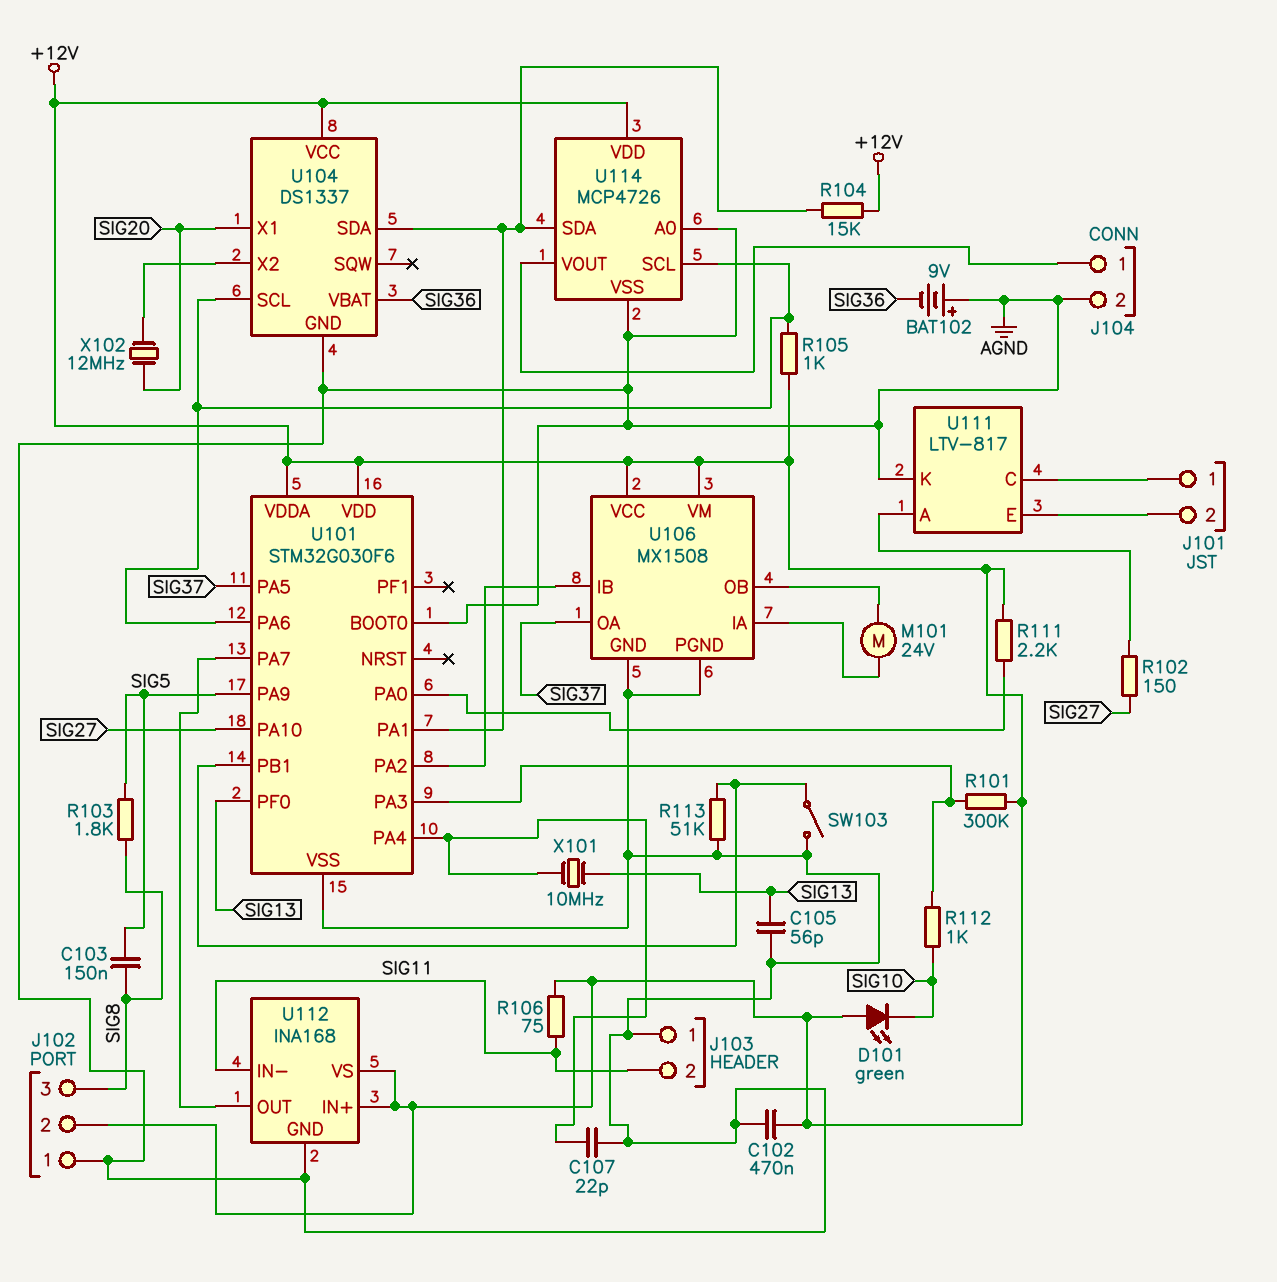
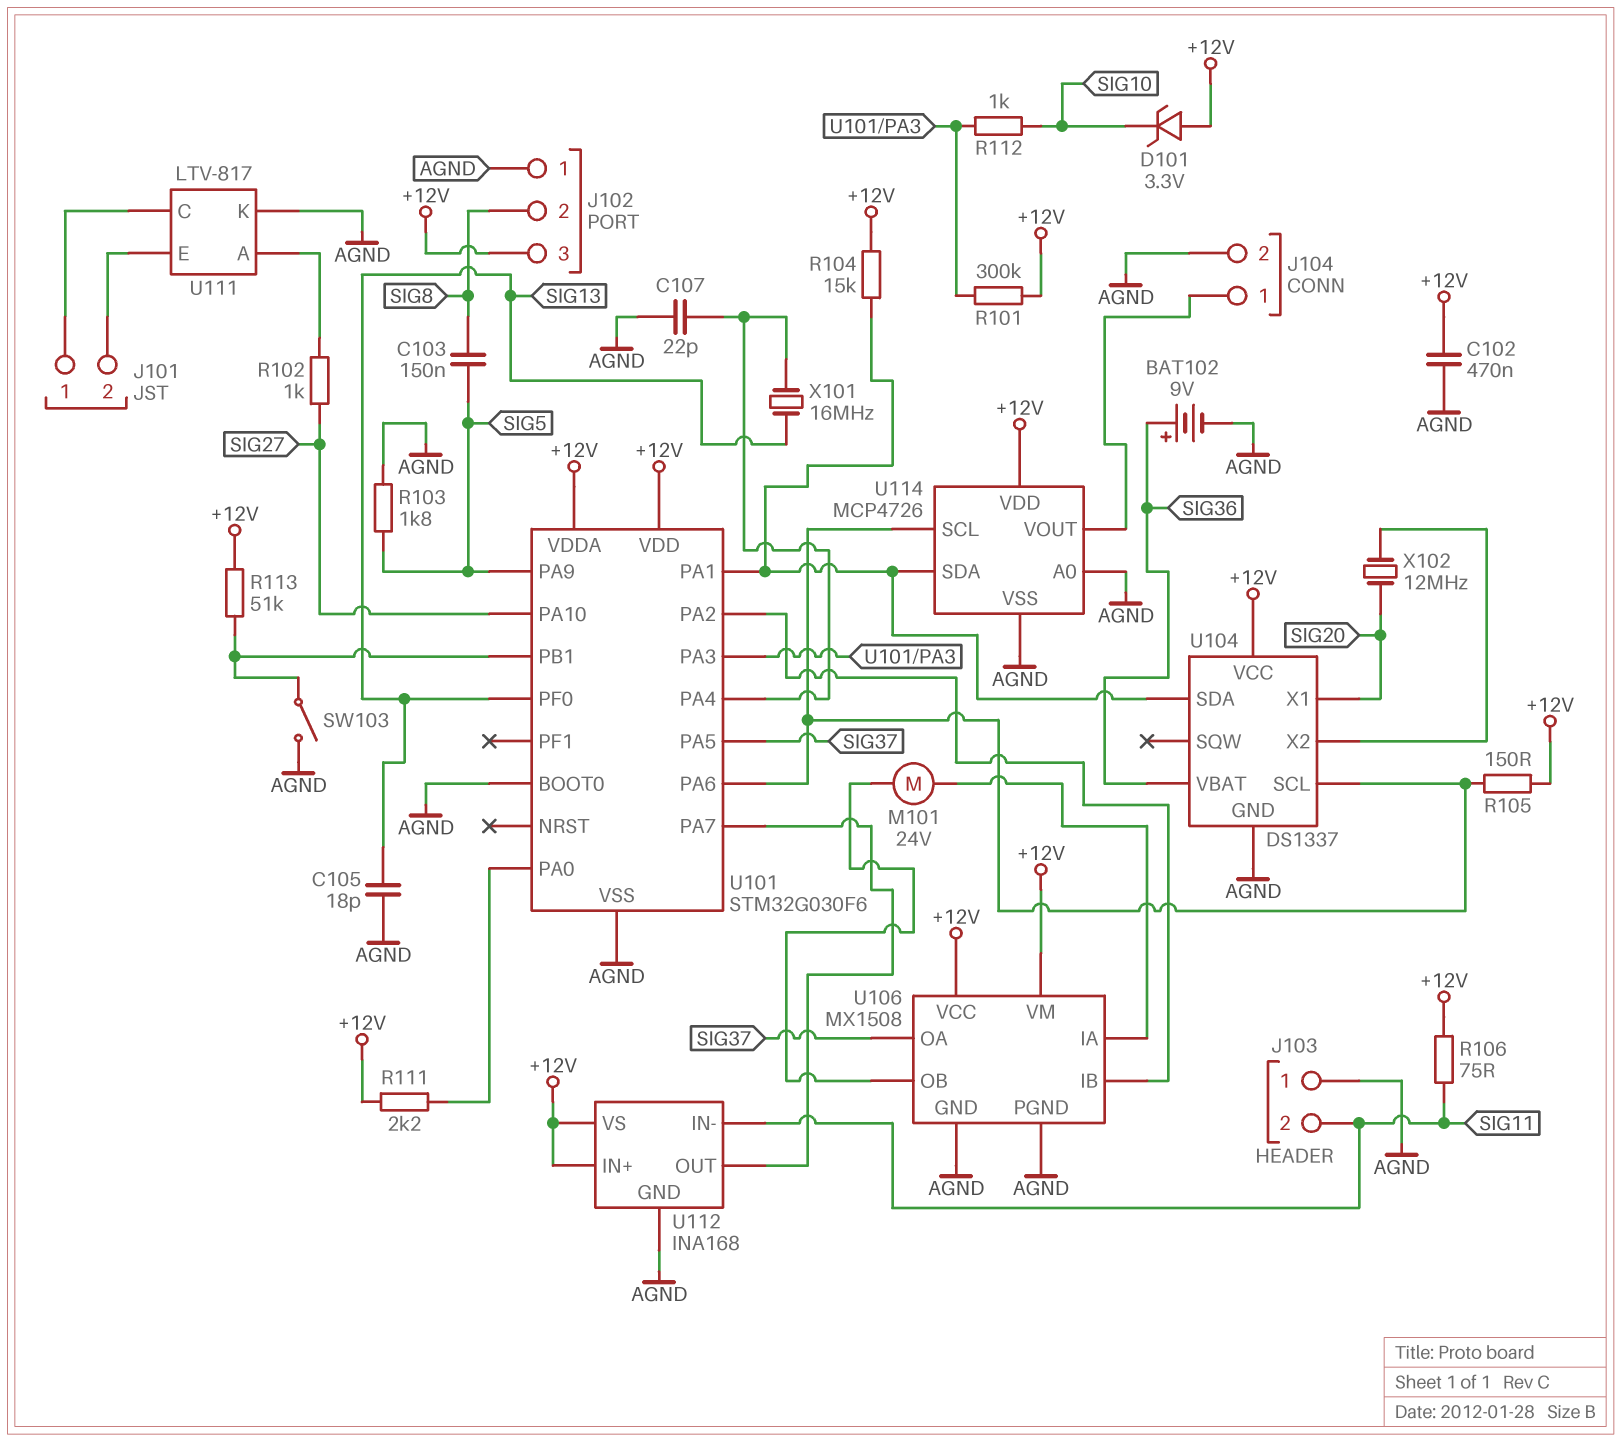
BAT102: 9V (plus AGND, minus SIG36) -> 9V (plus SIG36, minus AGND)
C105: 56pF (AGND, SIG13) -> 18pF (AGND, SIG13)
D101: LED green (A +12V, K SIG10) -> zener 3.3V (A +12V, K SIG10)
J102 pin 2: +12V -> SIG8
J102 pin 3: SIG8 -> +12V
R102: 150 (SIG27, U111/A) -> 1k (SIG27, U111/A)
R103: 1.8k (SIG5, SIG8) -> 1.8k (AGND, SIG5)
R105: 1k (+12V, U101/PA6) -> 150 (+12V, U101/PA6)
R113: 51k (AGND, U101/PB1) -> 51k (+12V, U101/PB1)
X101: 10MHz (SIG13, U101/PA4) -> 16MHz (SIG13, U101/PA4)

